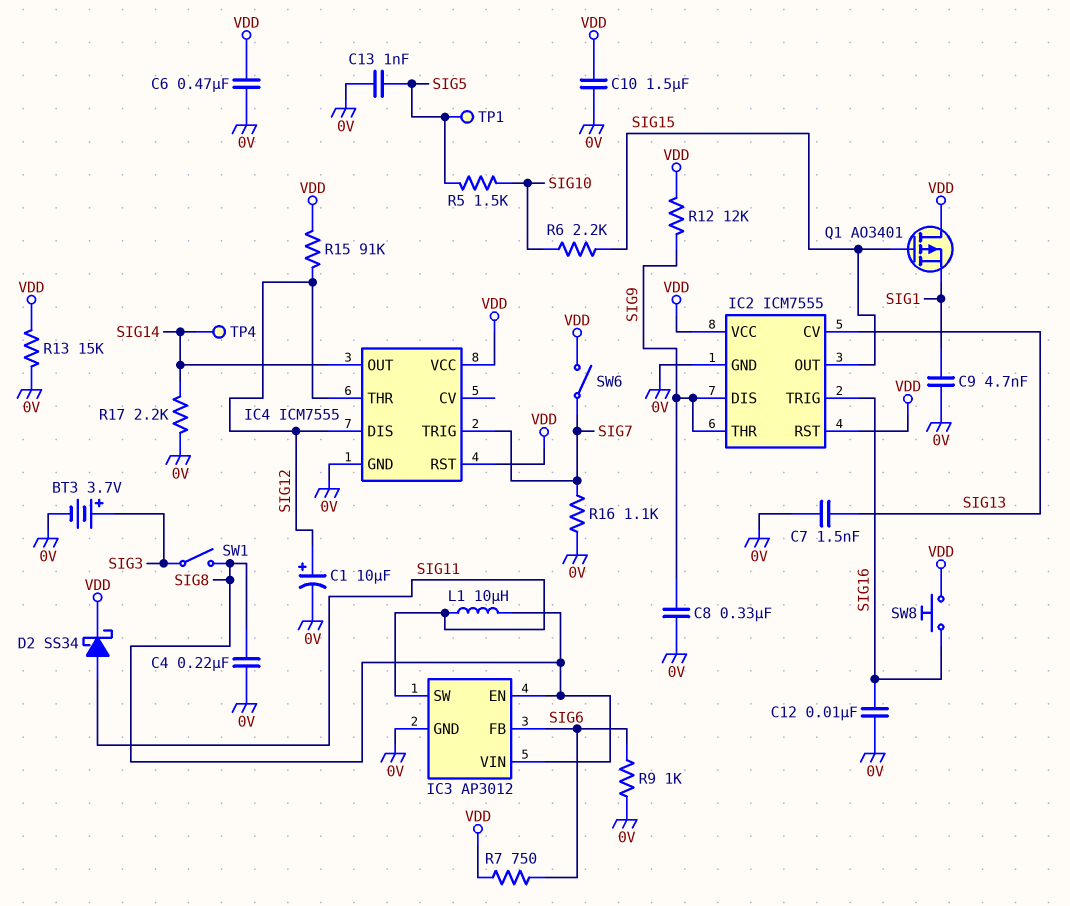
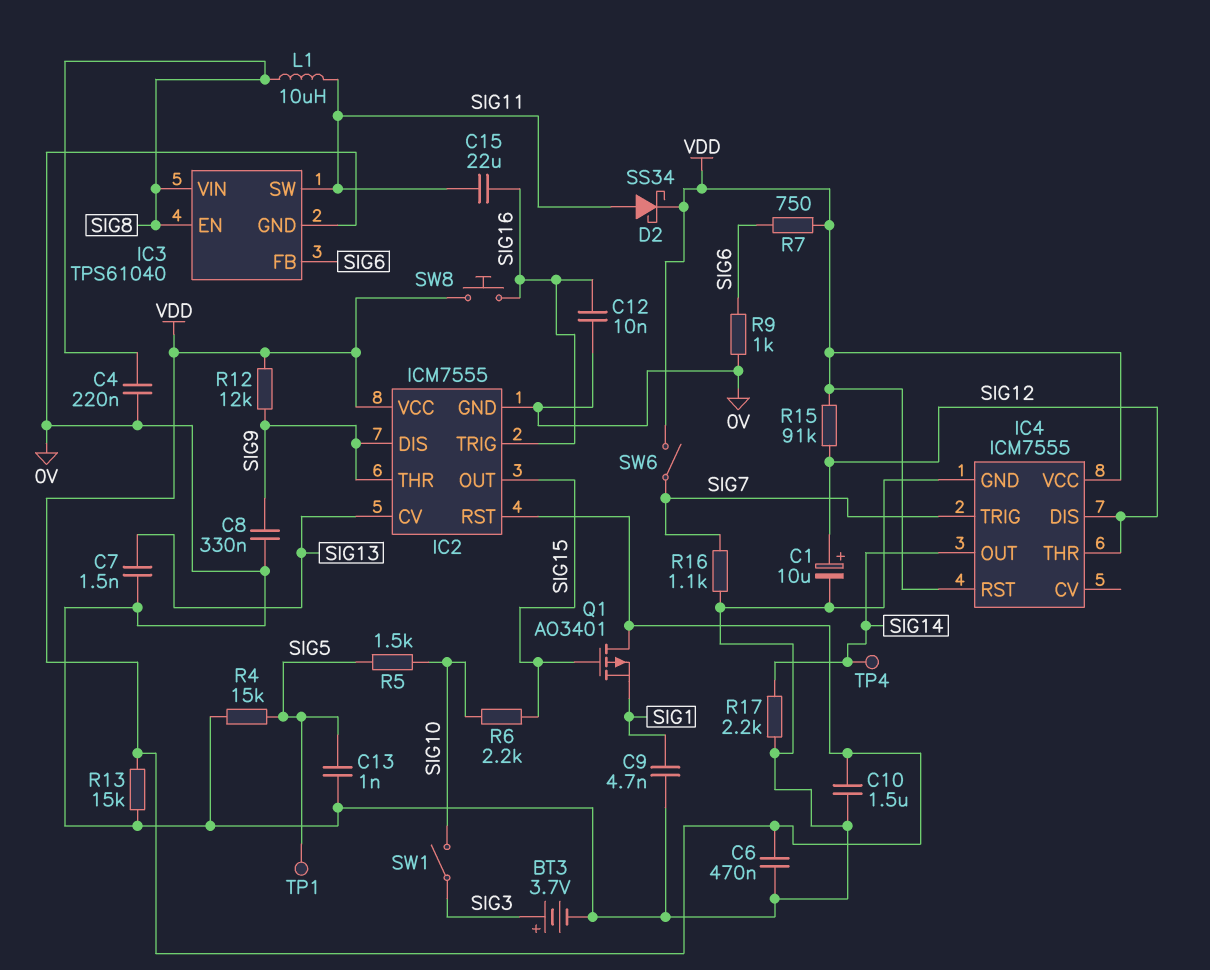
C15: none -> 22uF (SIG11, SIG16)
IC3: AP3012 -> TPS61040
R4: none -> 15k (0V, SIG5)
SW1: switch (SIG3, SIG8) -> switch (SIG3, SIG10)

